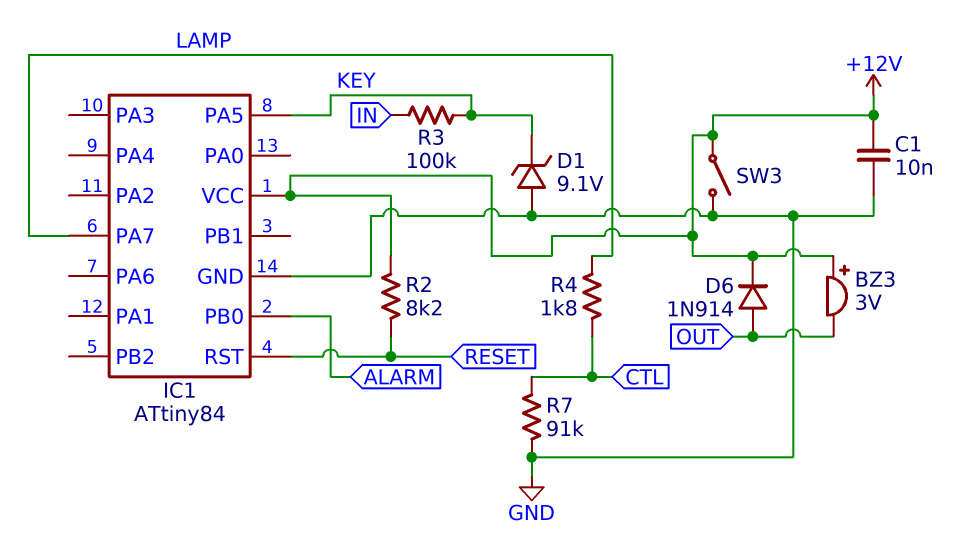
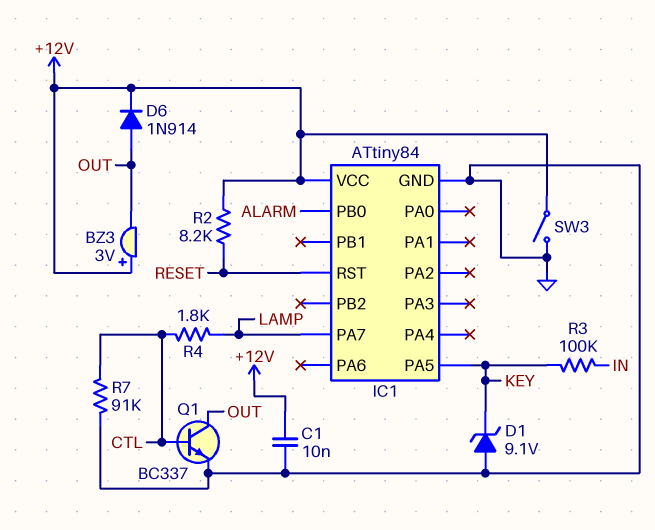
Q1: none -> NPN BC337 (B CTL, C OUT, E GND)

